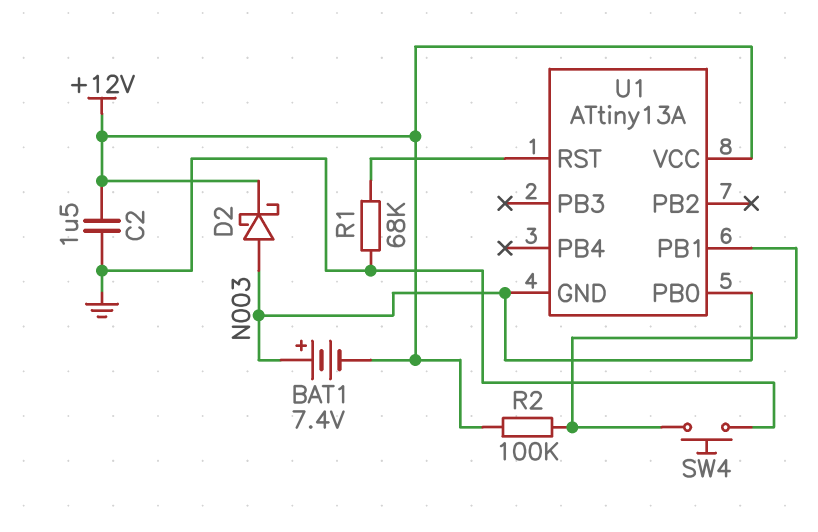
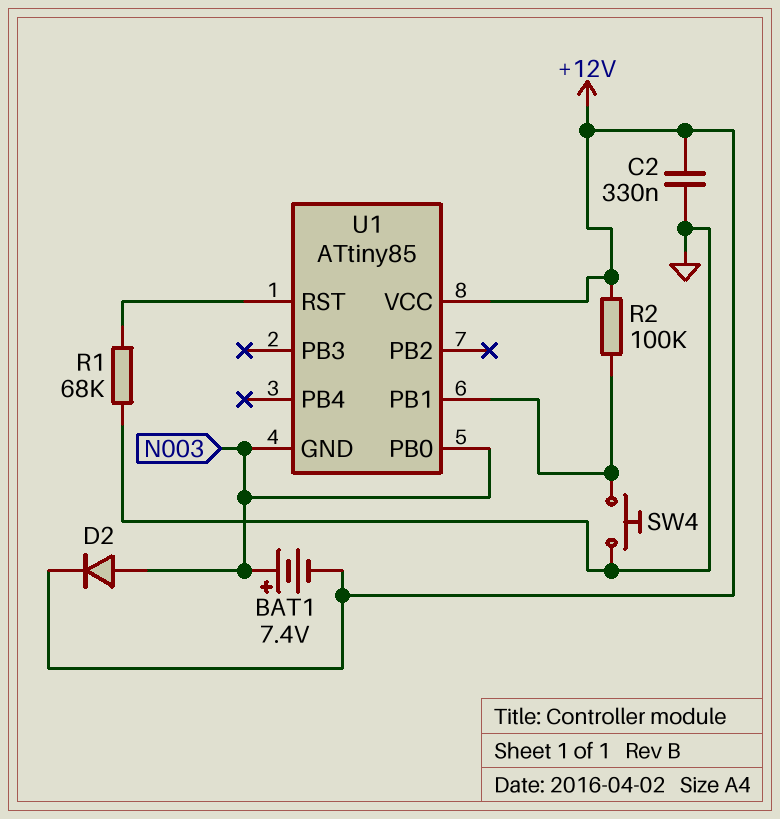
C2: 1.5uF (+12V, GND) -> 330nF (+12V, GND)
D2: schottky (A N003, K +12V) -> diode (A N003, K +12V)
U1: ATtiny13A -> ATtiny85

